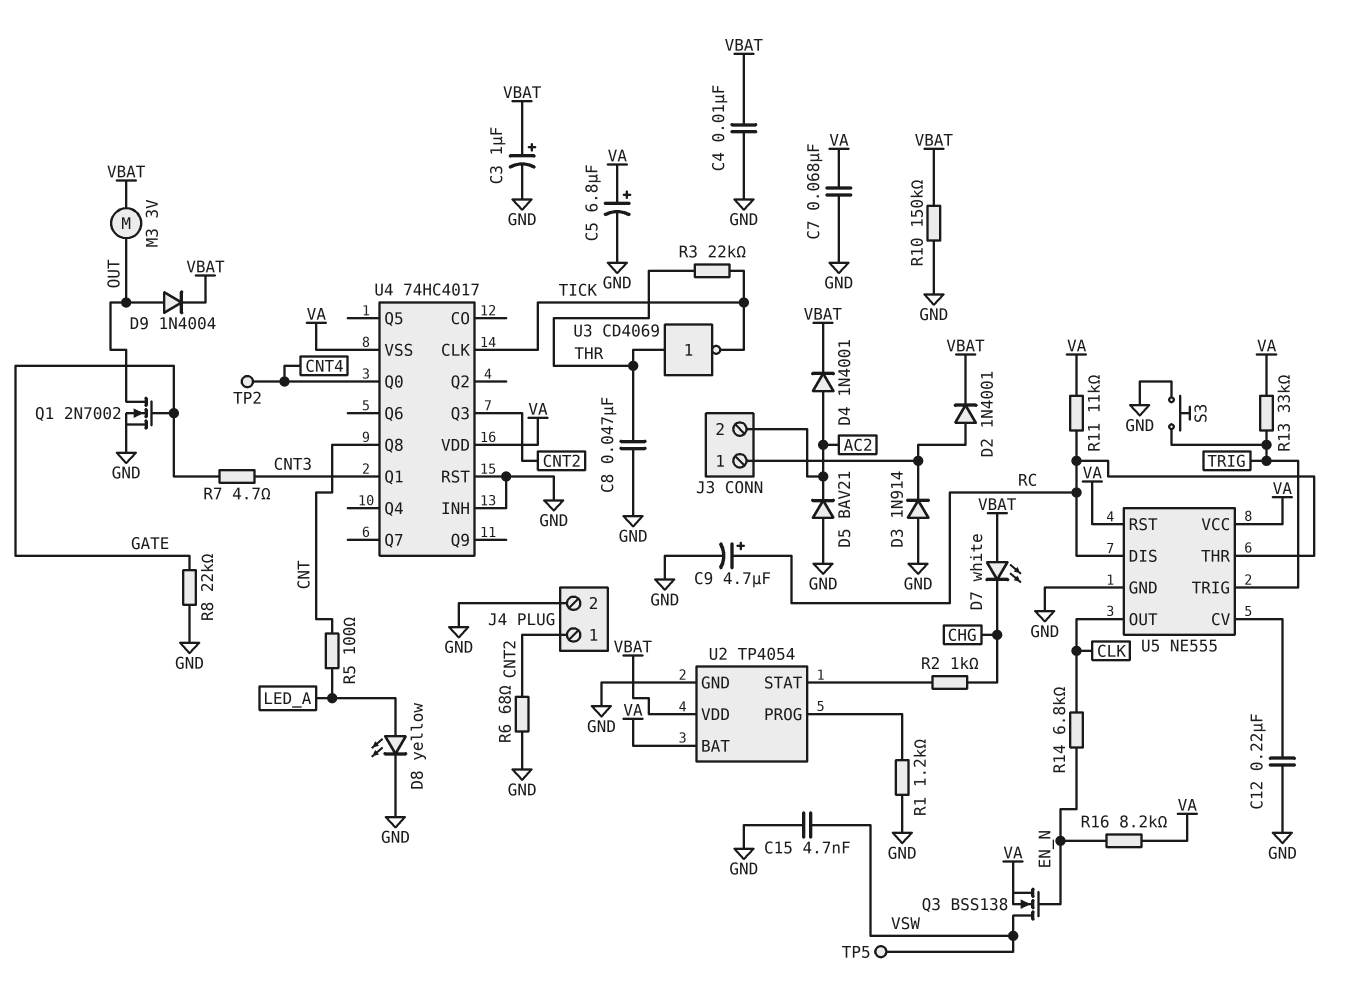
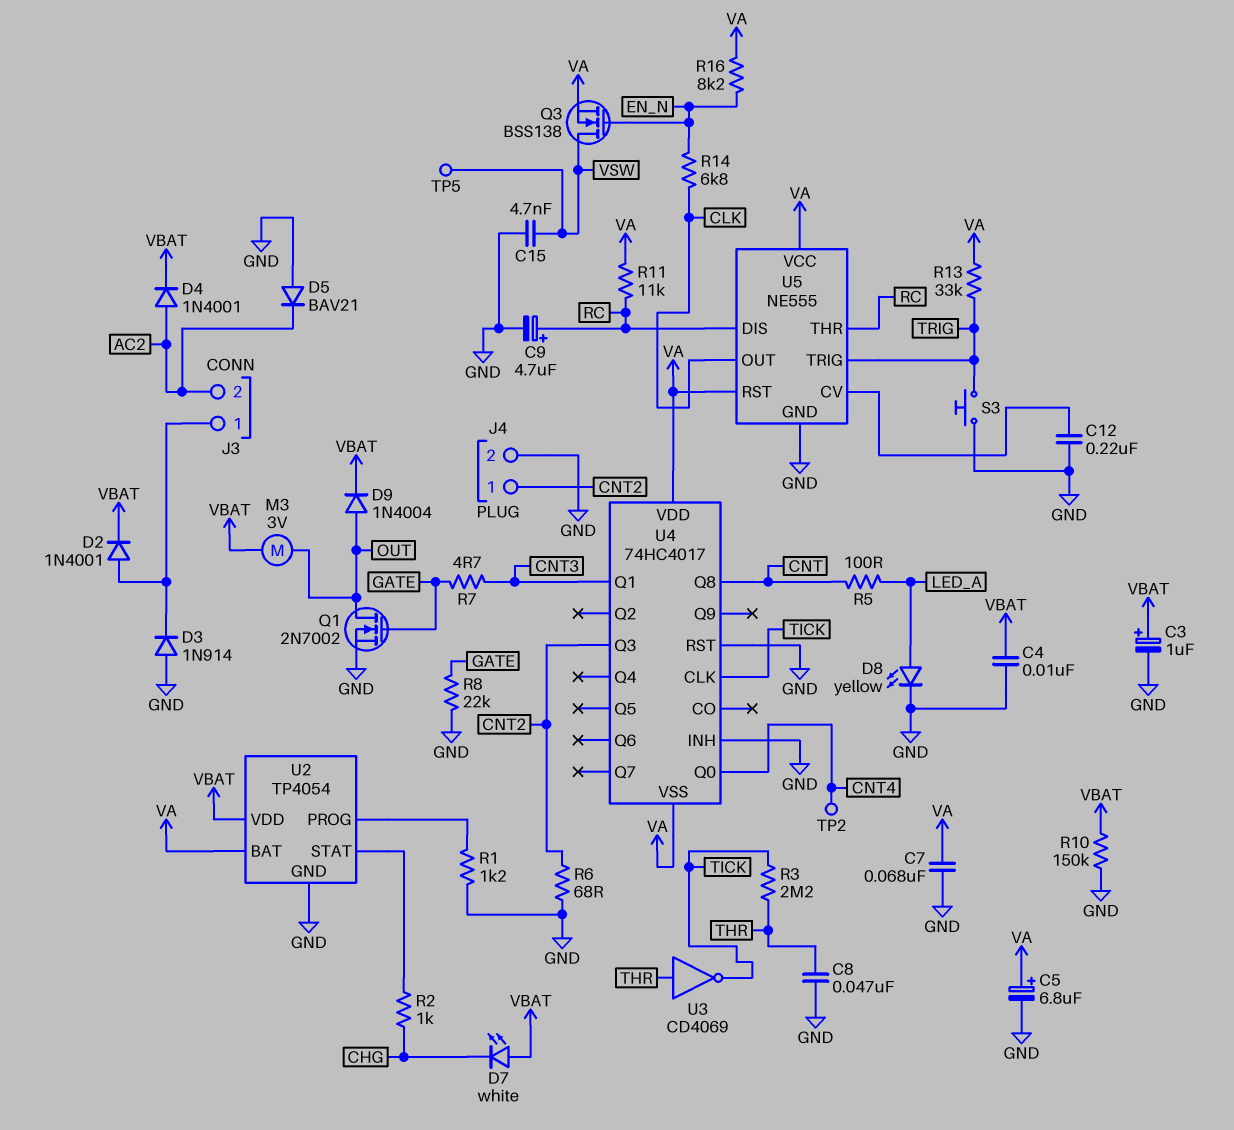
R3: 22k (THR, TICK) -> 2.2M (THR, TICK)

